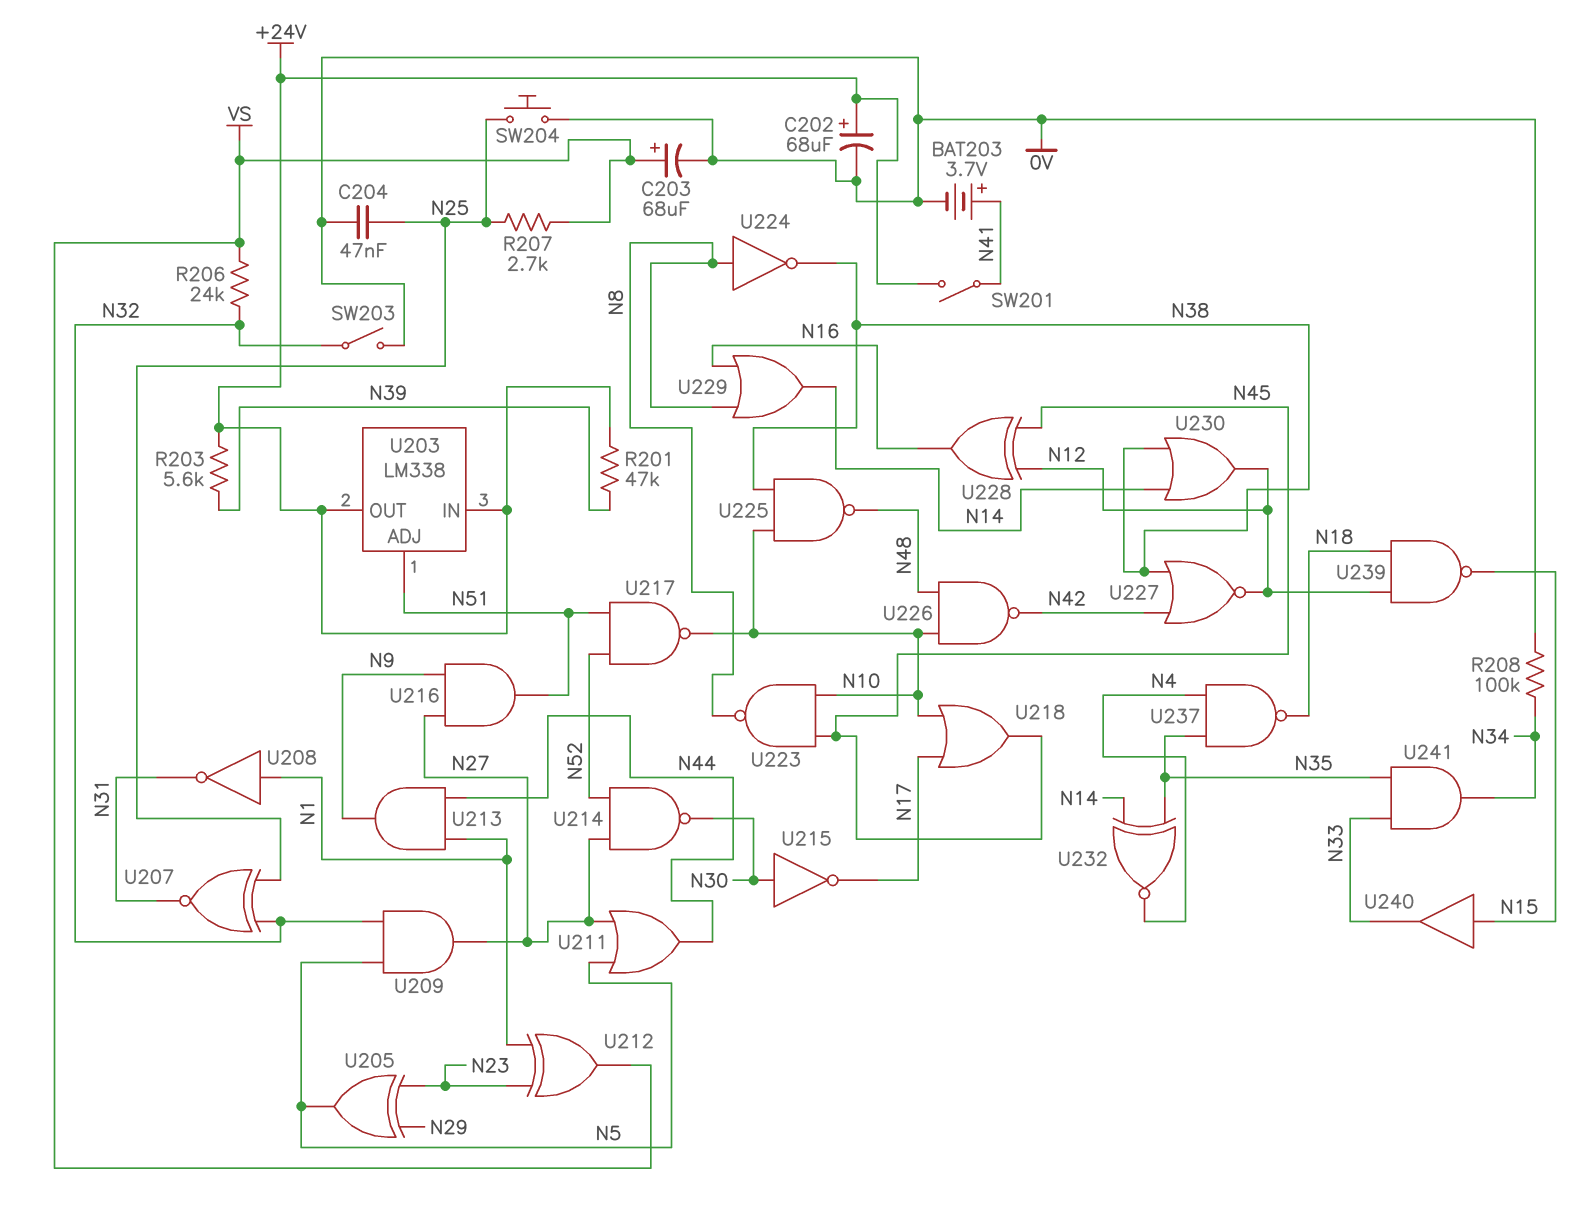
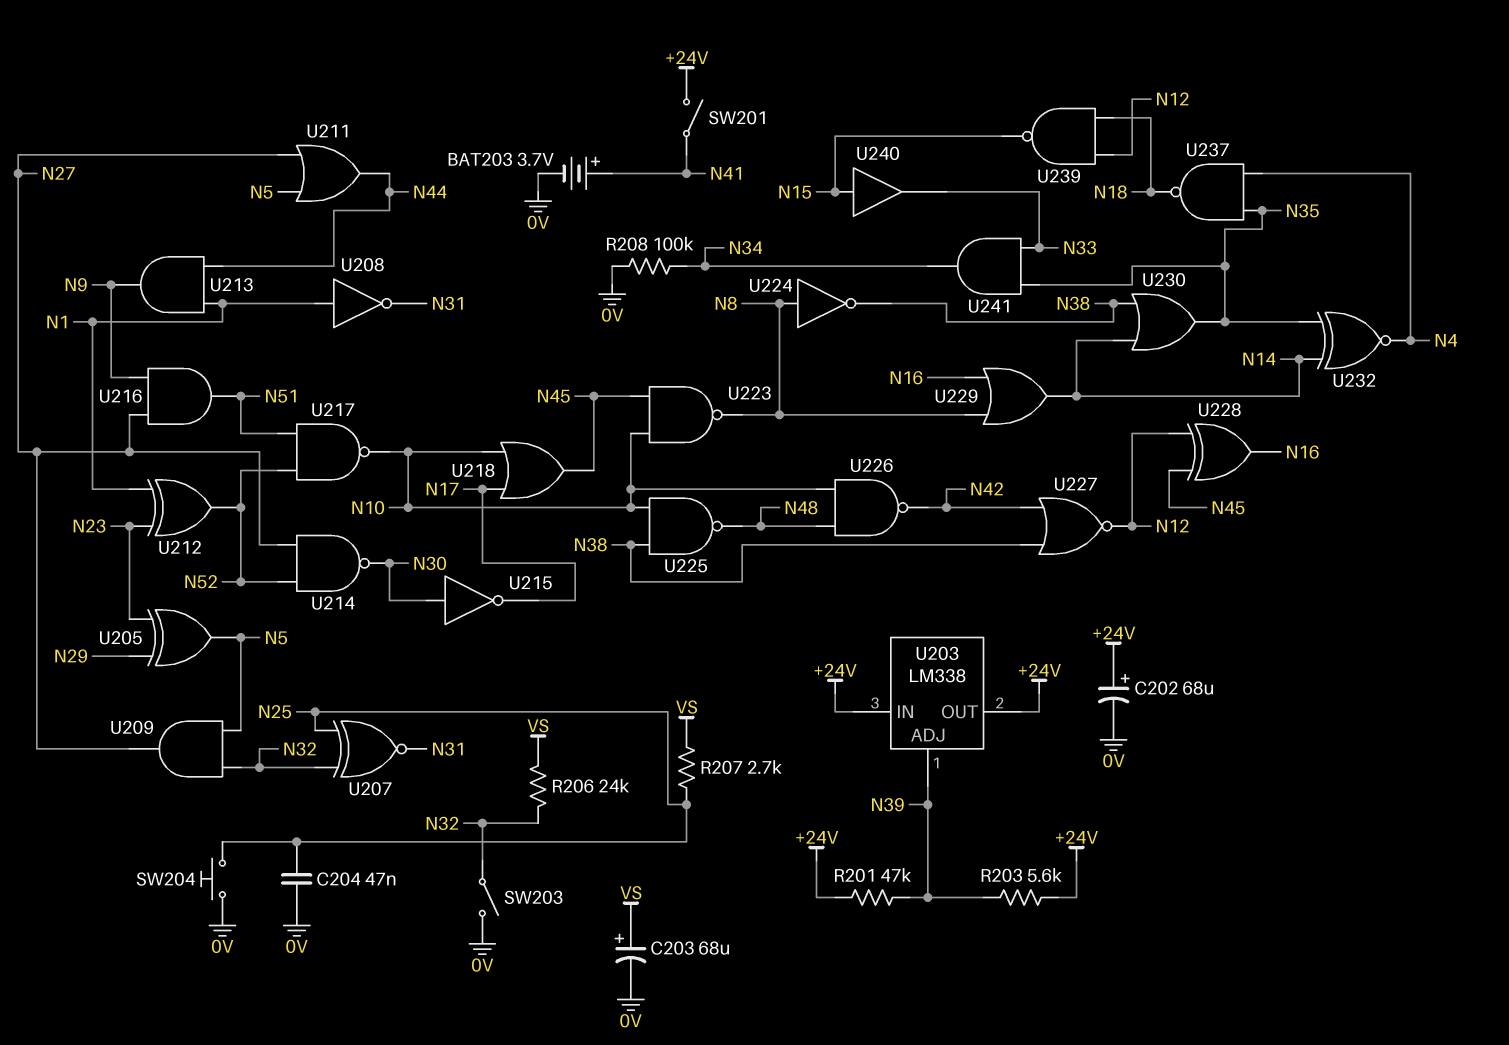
U203 pin ADJ: N51 -> N39
U212: XOR (in N1, in N23, out VS) -> XOR (in N1, in N23, out N52)
U230: OR (in N14, in N38, out N12) -> OR (in N14, in N38, out N35)

